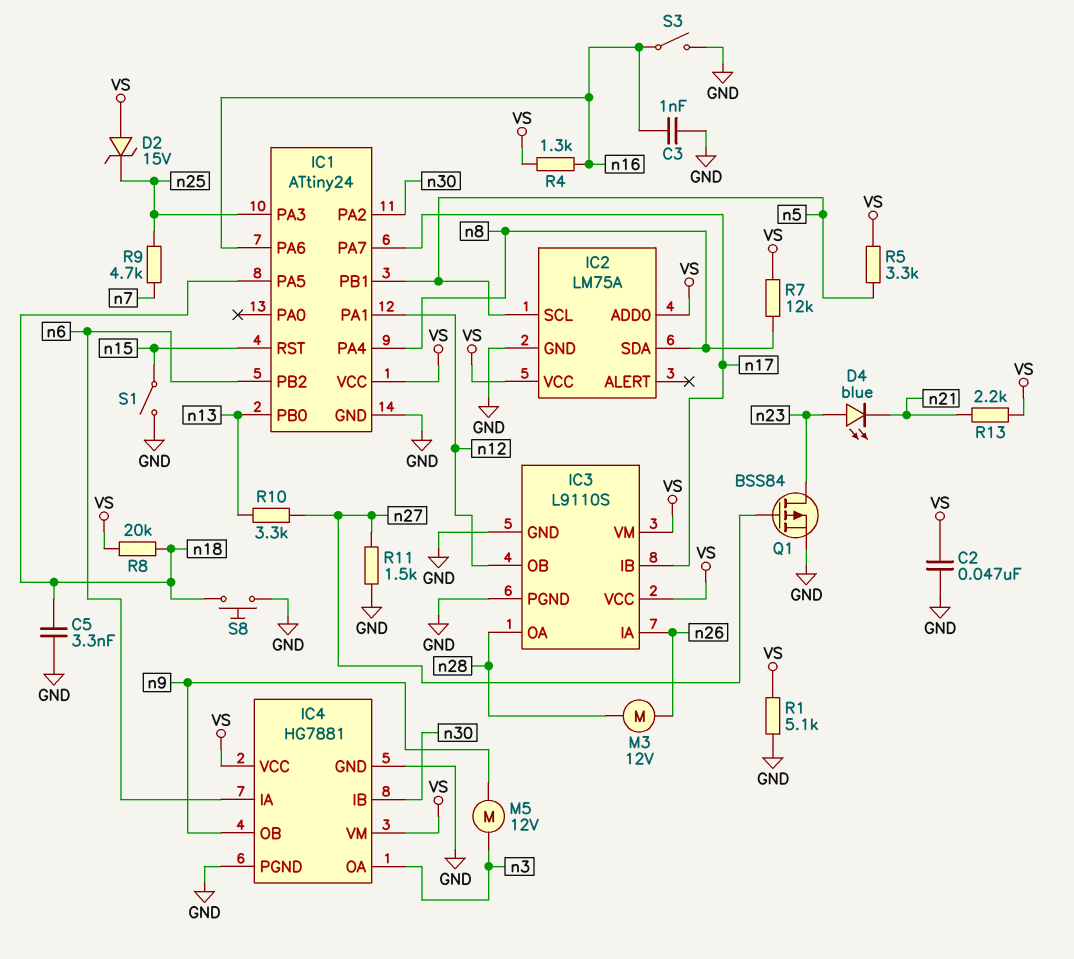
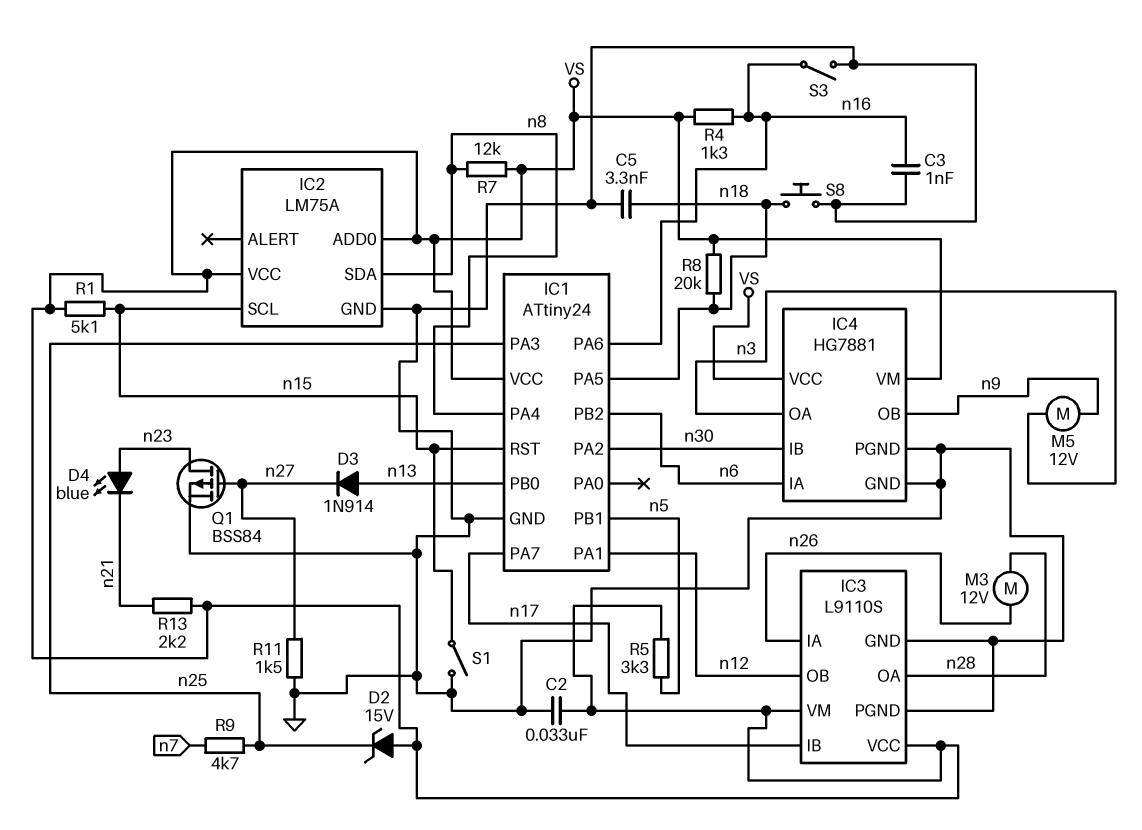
C2: 47nF (GND, VS) -> 33nF (GND, VS)
D3: none -> diode 1N914 (A n13, K n27)
IC2 pin SCL: n5 -> n15
R1: 5.1k (GND, VS) -> 5.1k (VS, n15)
R10: 3.3k (n13, n27) -> none

